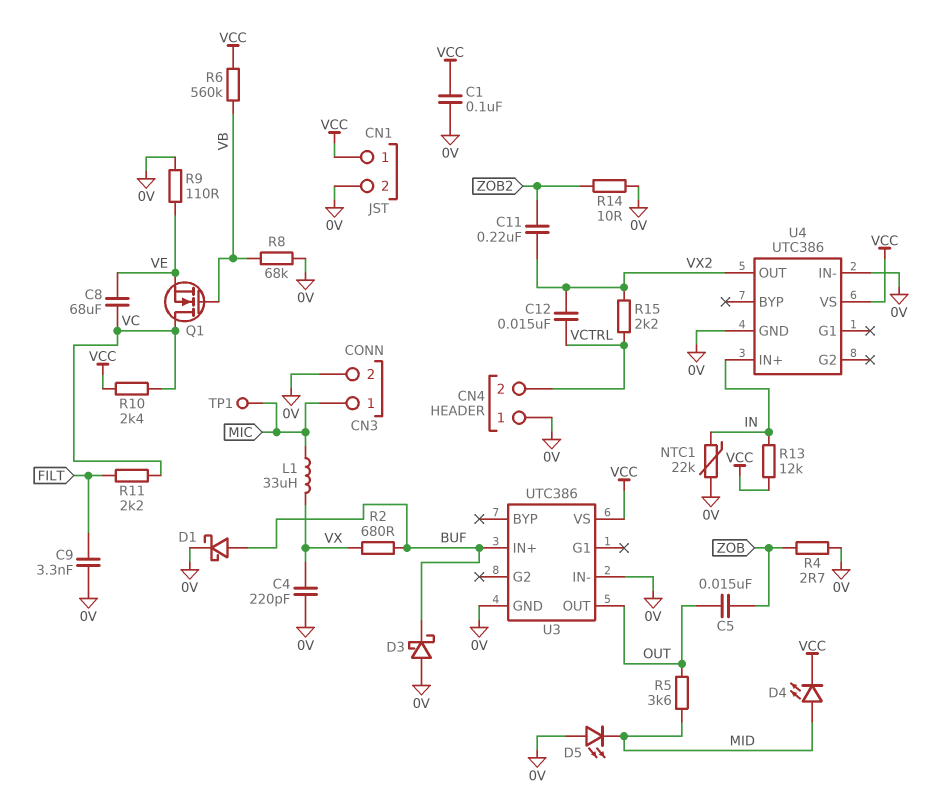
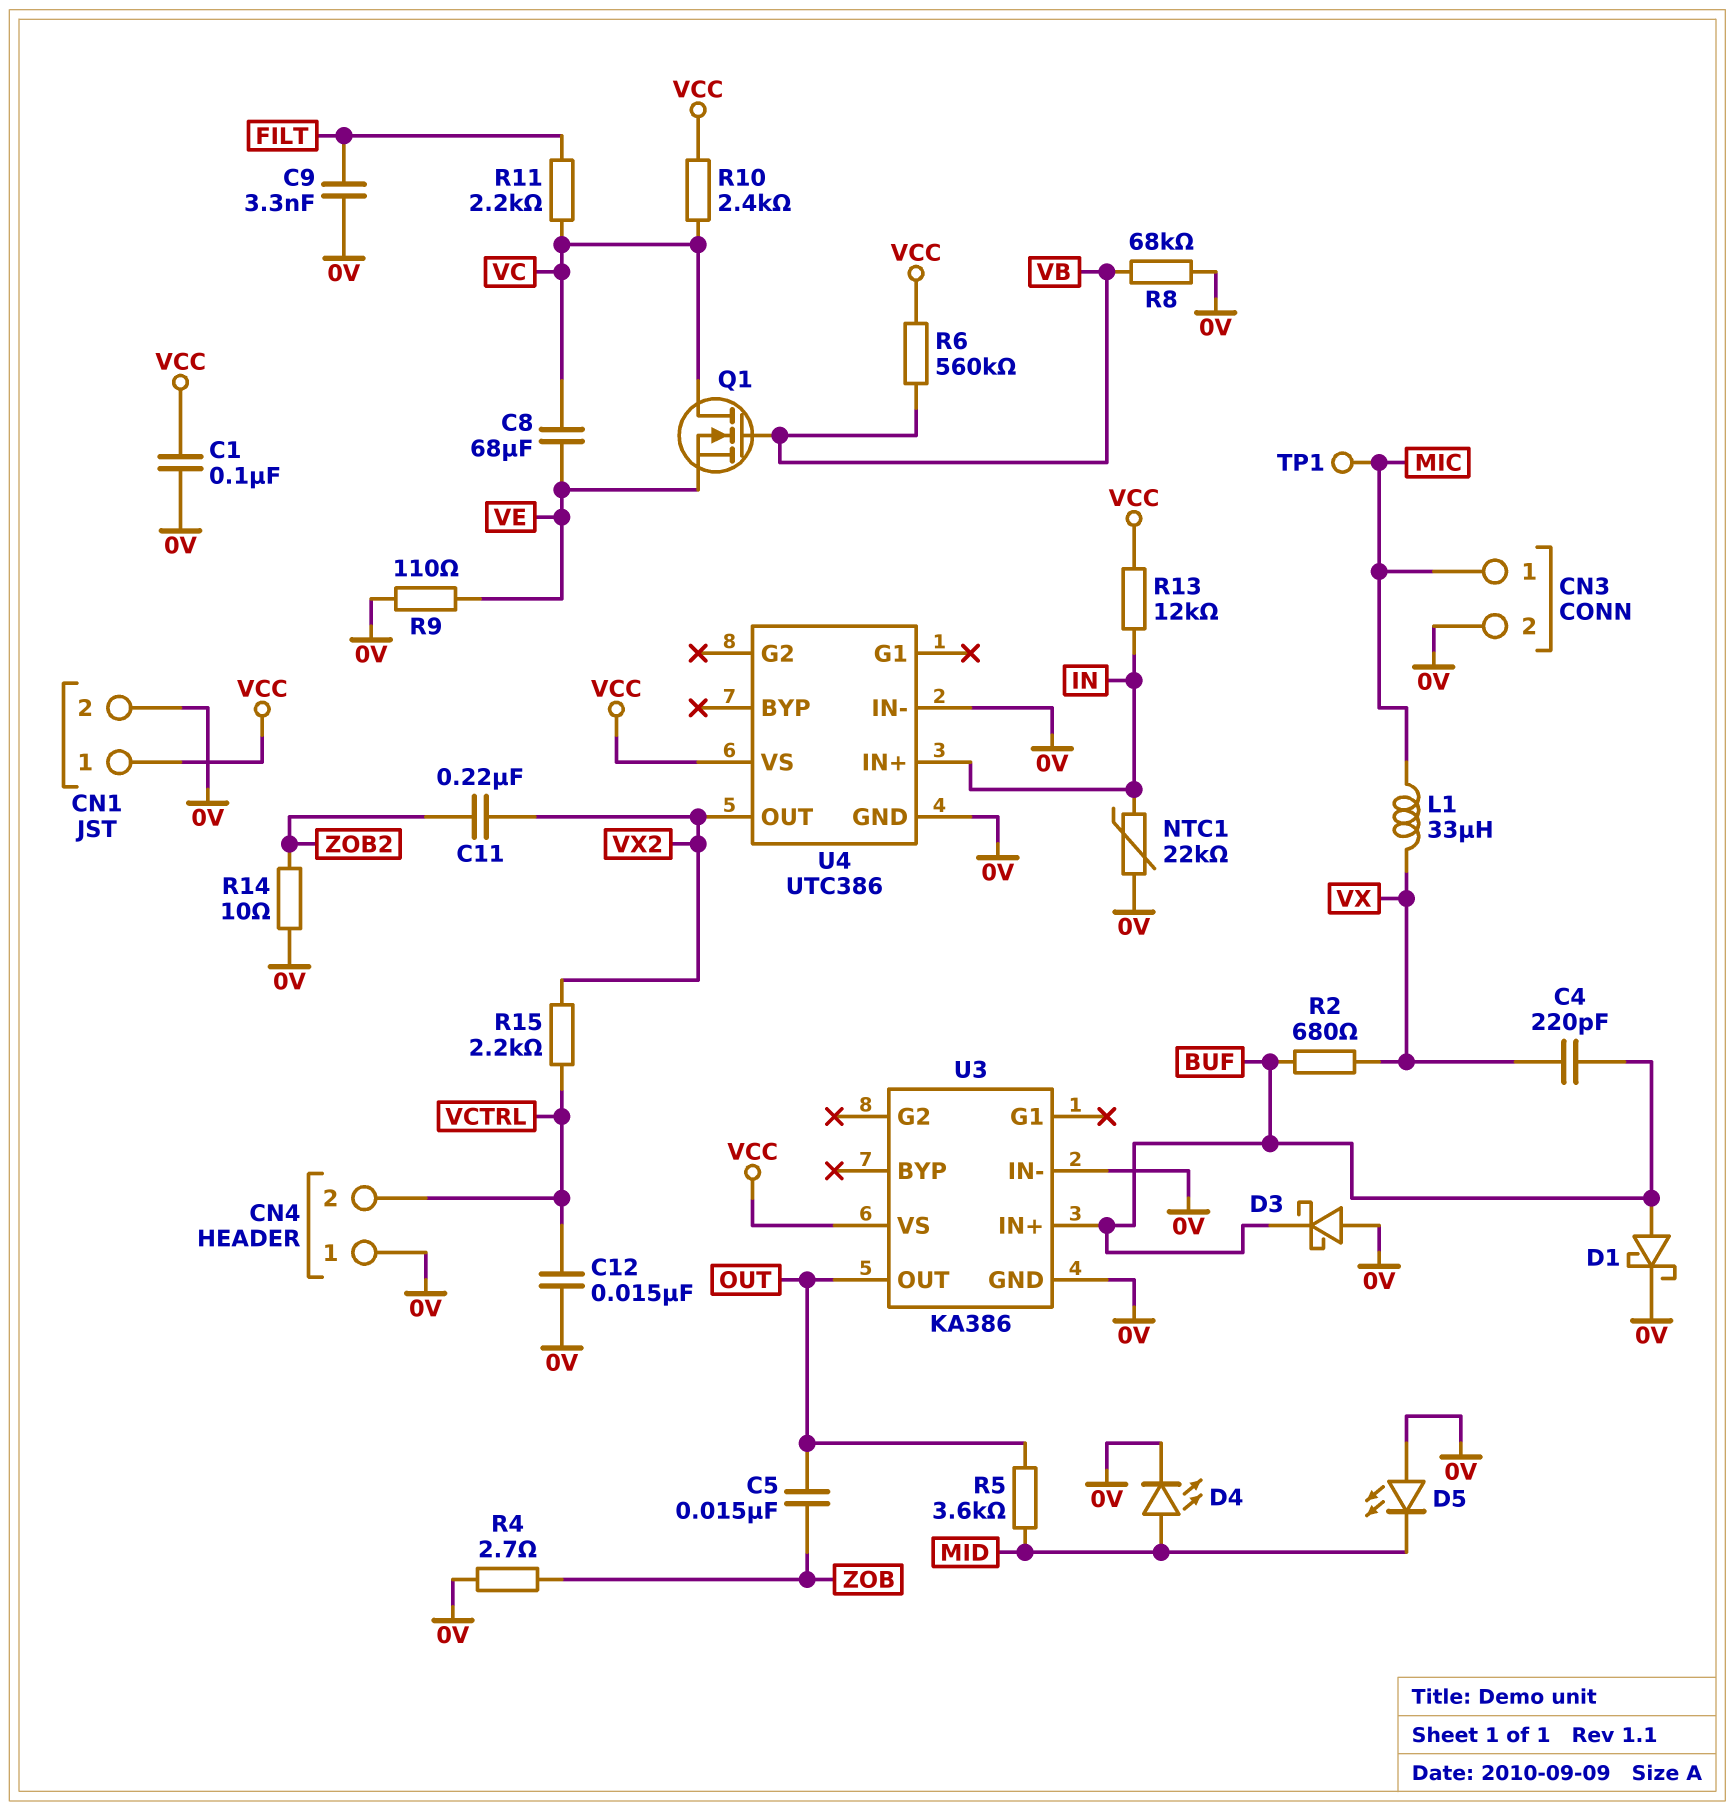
C4: 220pF (0V, VX) -> 220pF (BUF, VX)
C12: 15nF (VCTRL, VX2) -> 15nF (0V, VCTRL)
D4: LED (A MID, K VCC) -> LED (A MID, K 0V)
U3: UTC386 -> KA386

